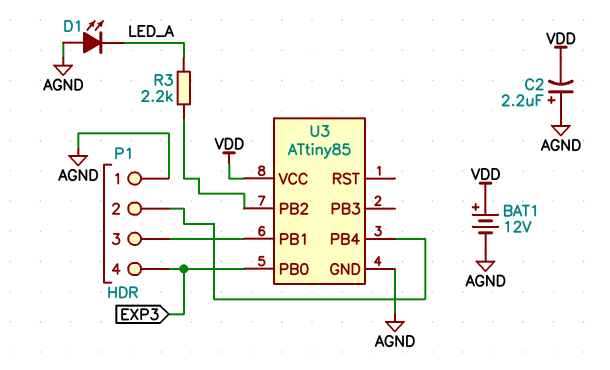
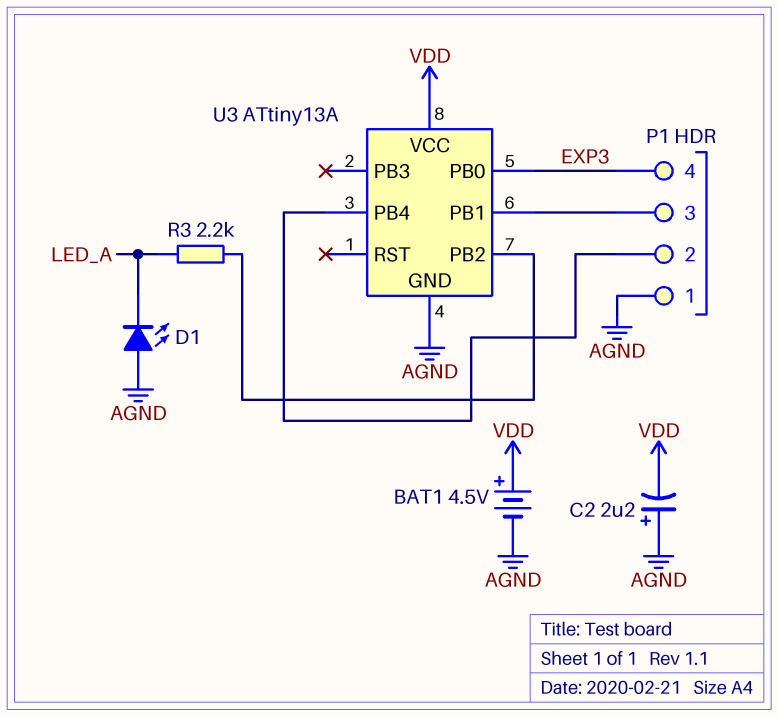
BAT1: 12V (plus VDD, minus AGND) -> 4.5V (plus VDD, minus AGND)
U3: ATtiny85 -> ATtiny13A

